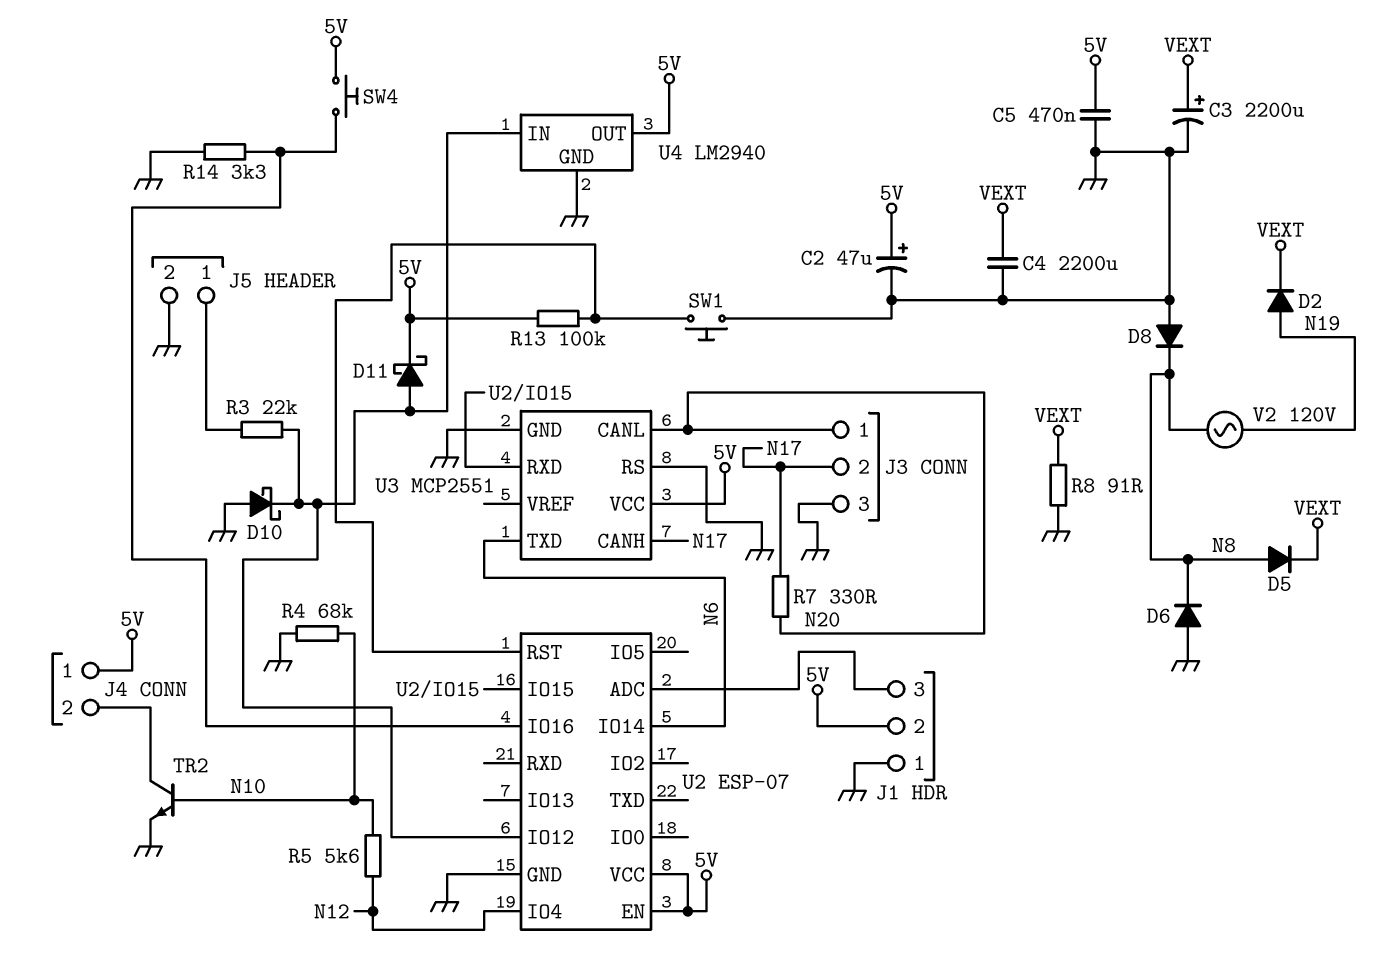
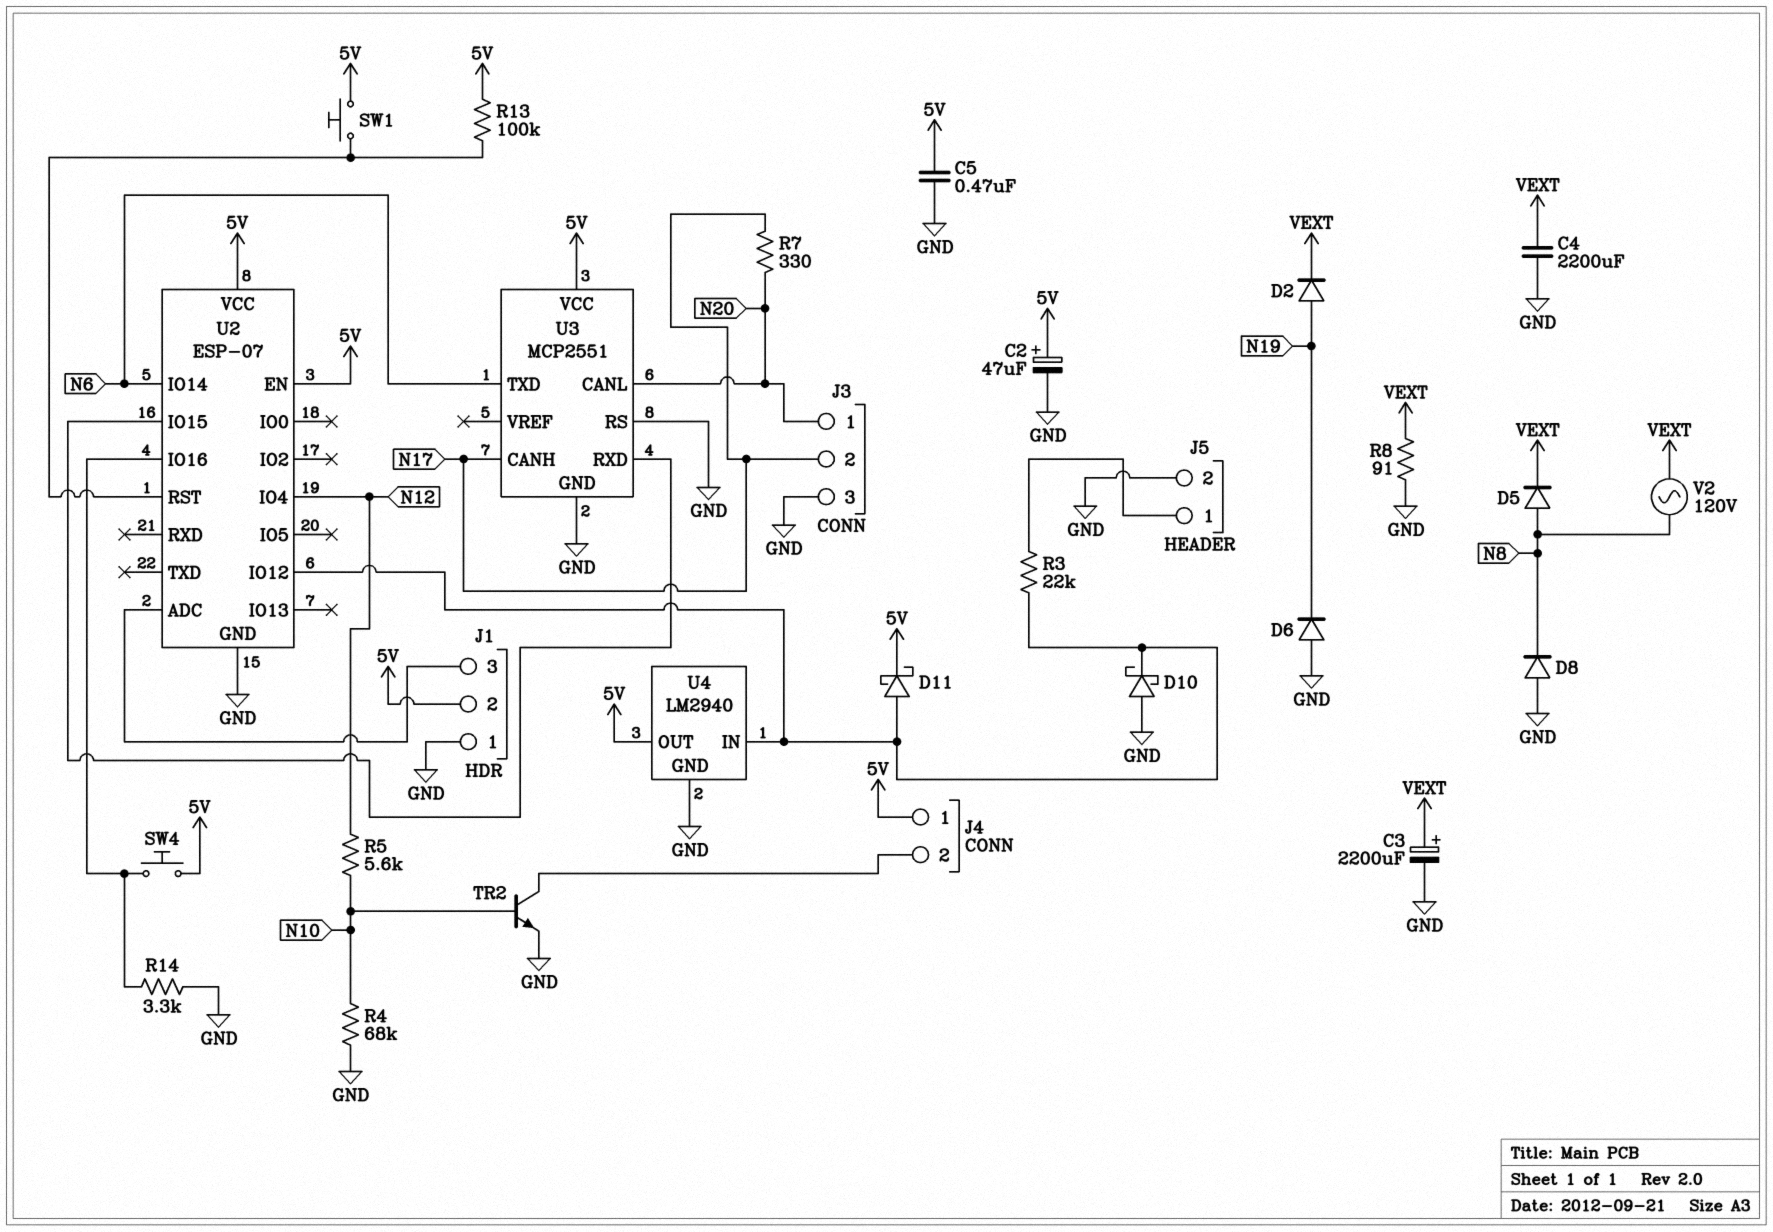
D6: diode (A GND, K N8) -> diode (A GND, K N19)
SW1: button (GND, U2/RST) -> button (5V, U2/RST)
V2: AC 120V (N8, N19) -> AC 120V (N8, VEXT)

